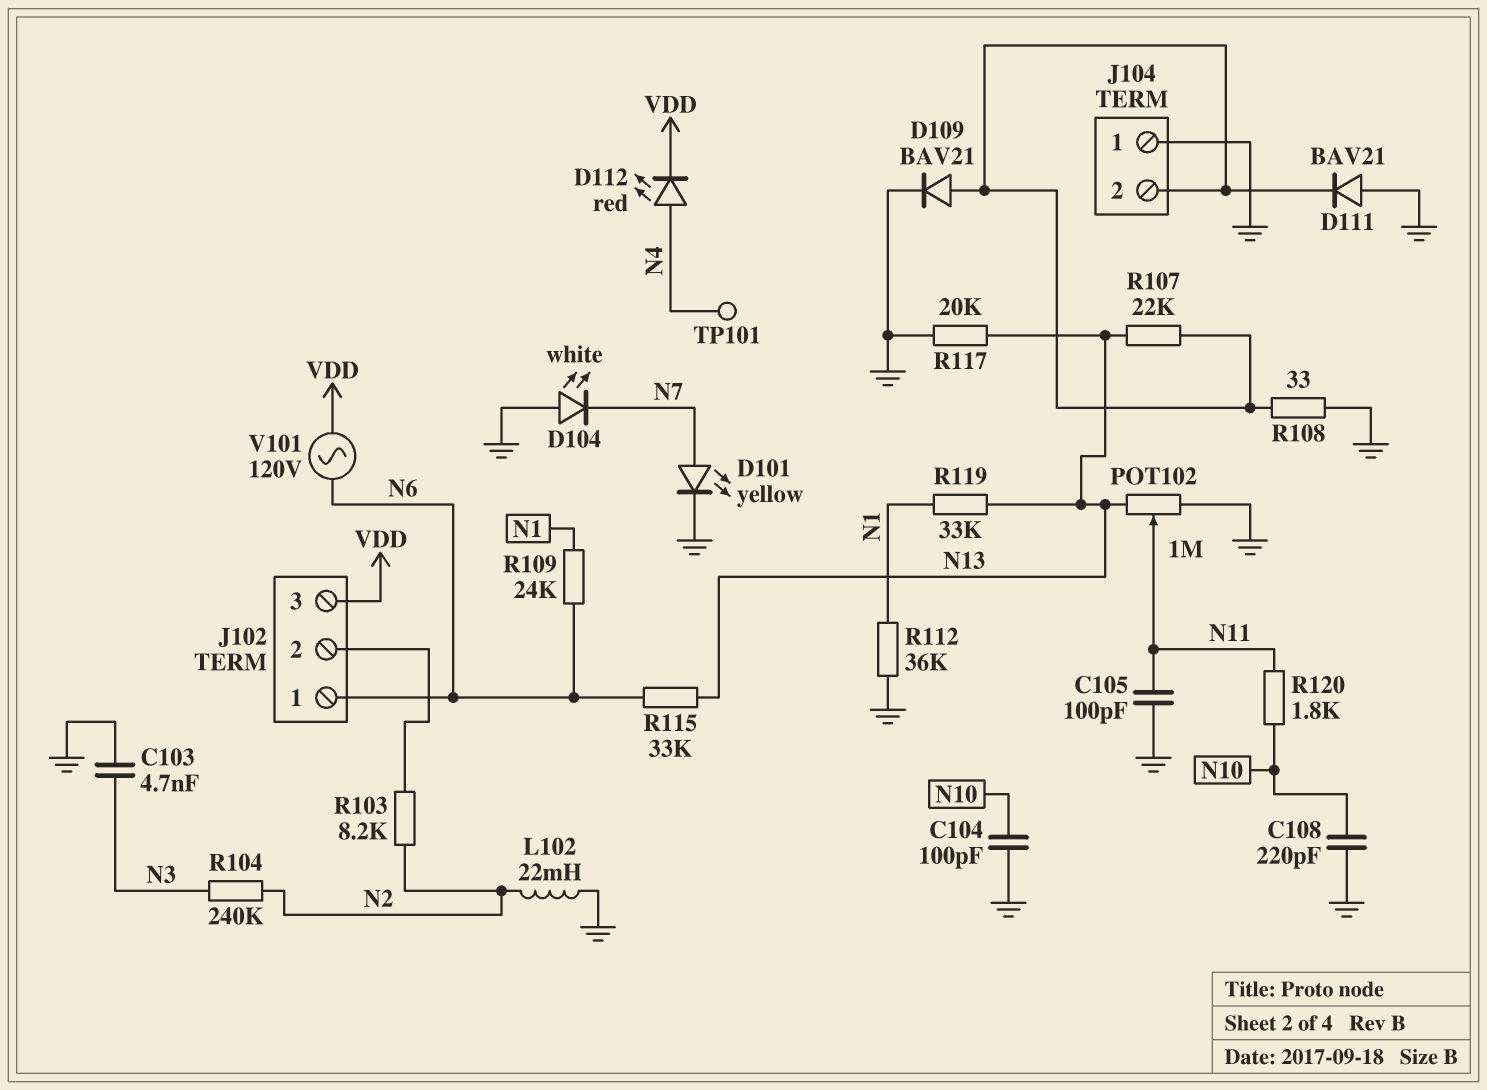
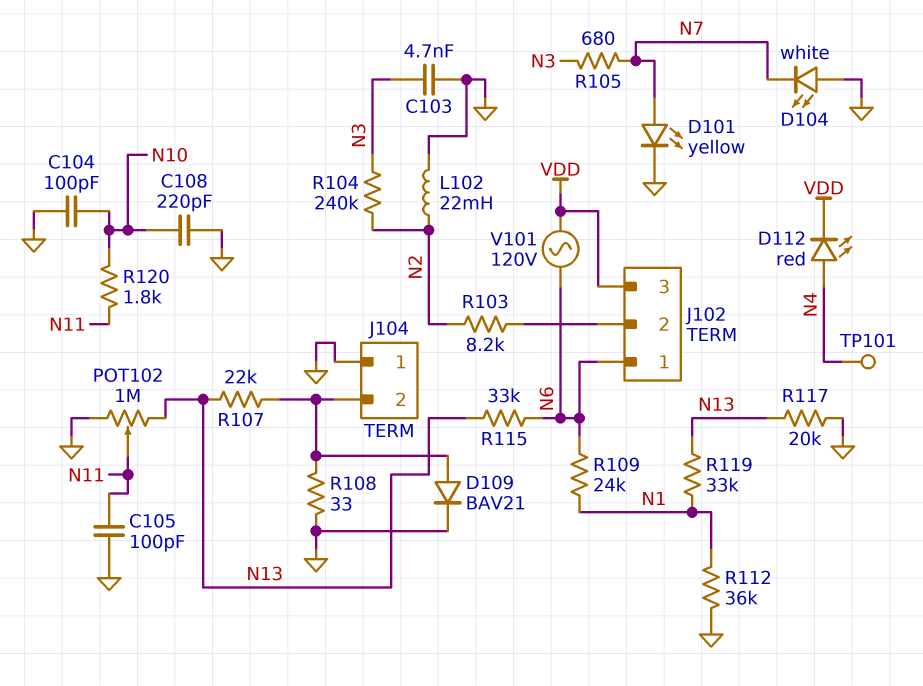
D111: diode BAV21 (A GND, K J104/2) -> none
R105: none -> 680 (N3, N7)

